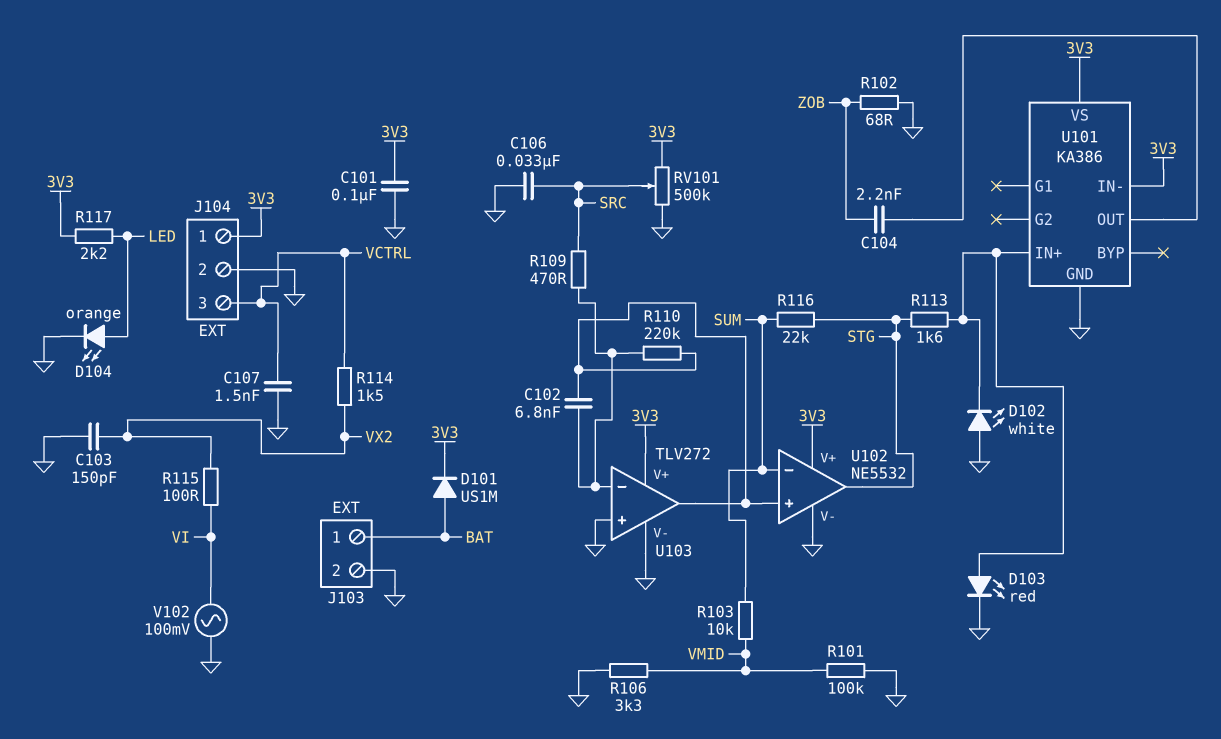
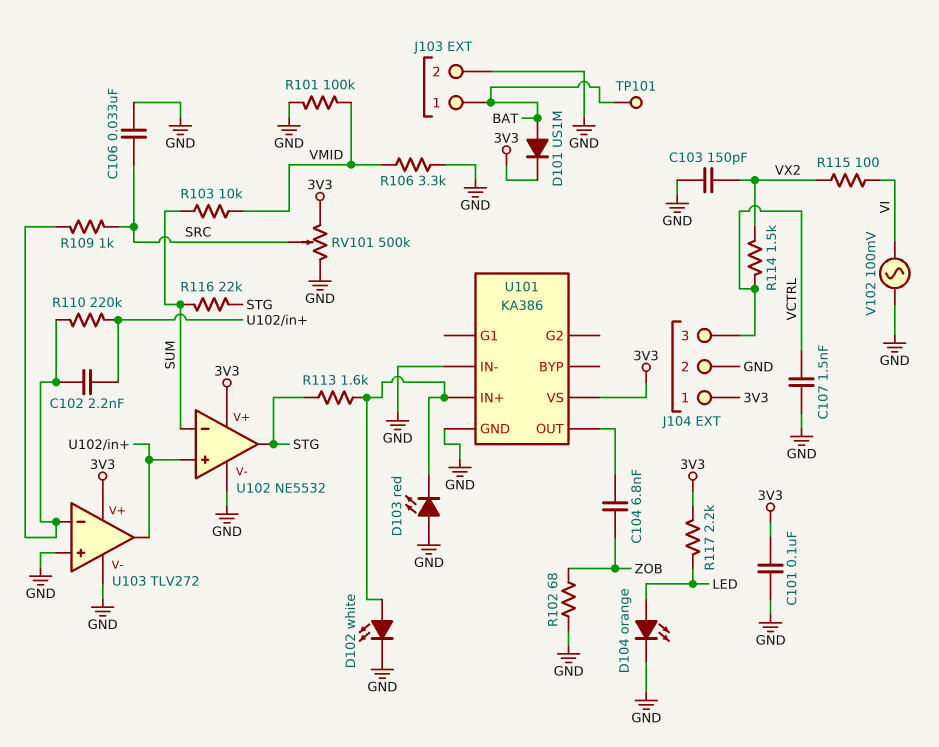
C102: 6.8nF (U102/in+, U103/in-) -> 2.2nF (U102/in+, U103/in-)
C104: 2.2nF (U101/OUT, ZOB) -> 6.8nF (U101/OUT, ZOB)
D102: LED white (A GND, K U101/IN+) -> LED white (A U101/IN+, K GND)
D103: LED red (A U101/IN+, K GND) -> LED red (A GND, K U101/IN+)
R109: 470 (SRC, U103/in-) -> 1k (SRC, U103/in-)
TP101: none -> test point (BAT)
U101 pin IN-: 3V3 -> GND

